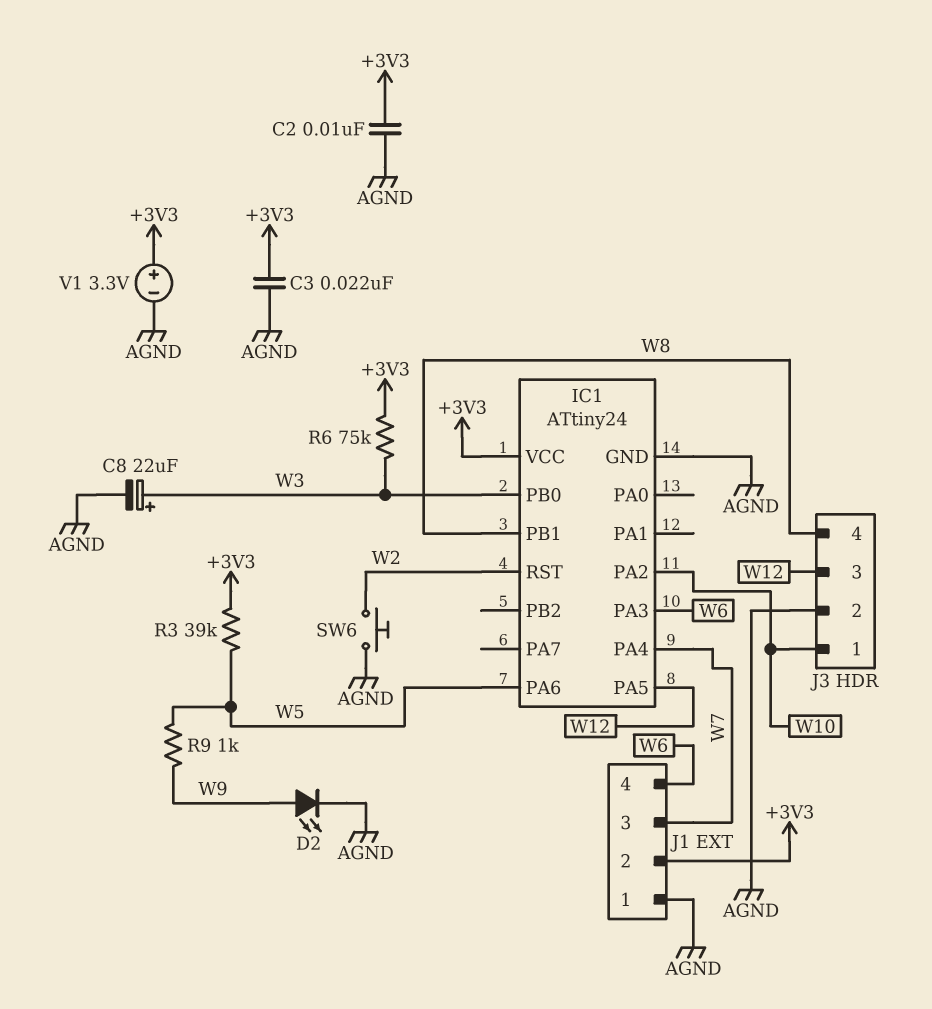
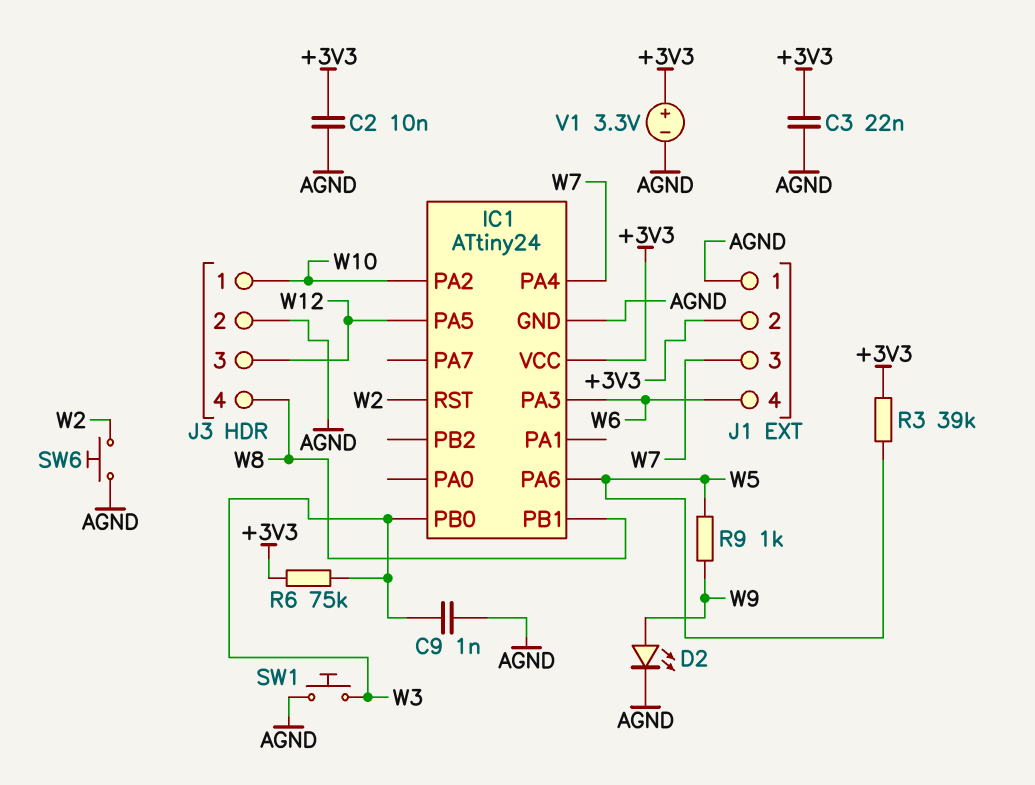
C8: 22uF (plus W3, minus AGND) -> none
C9: none -> 1nF (AGND, W3)
SW1: none -> button (AGND, W3)

